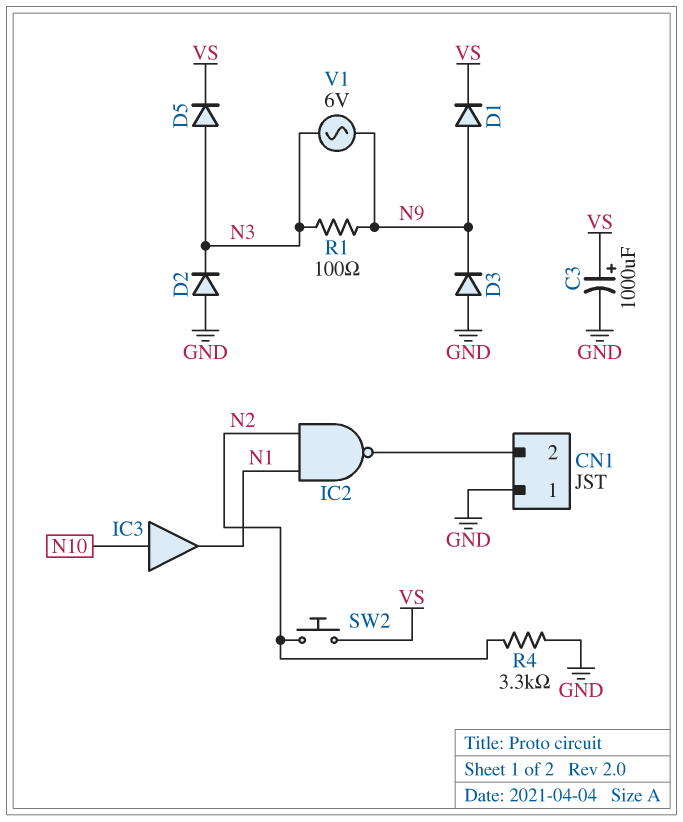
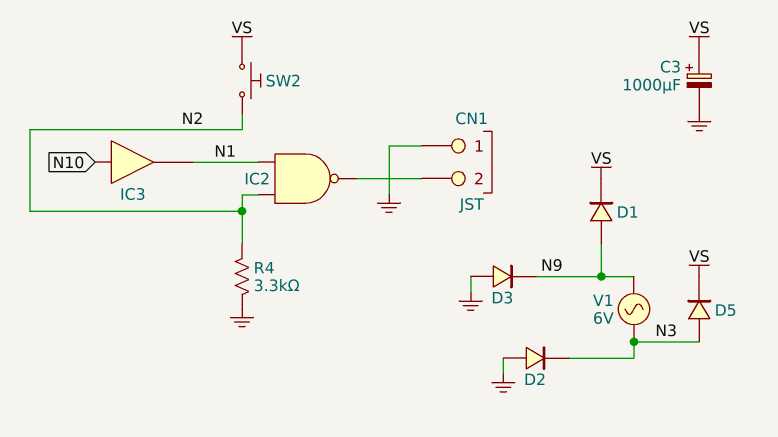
R1: 100 (N3, N9) -> none

